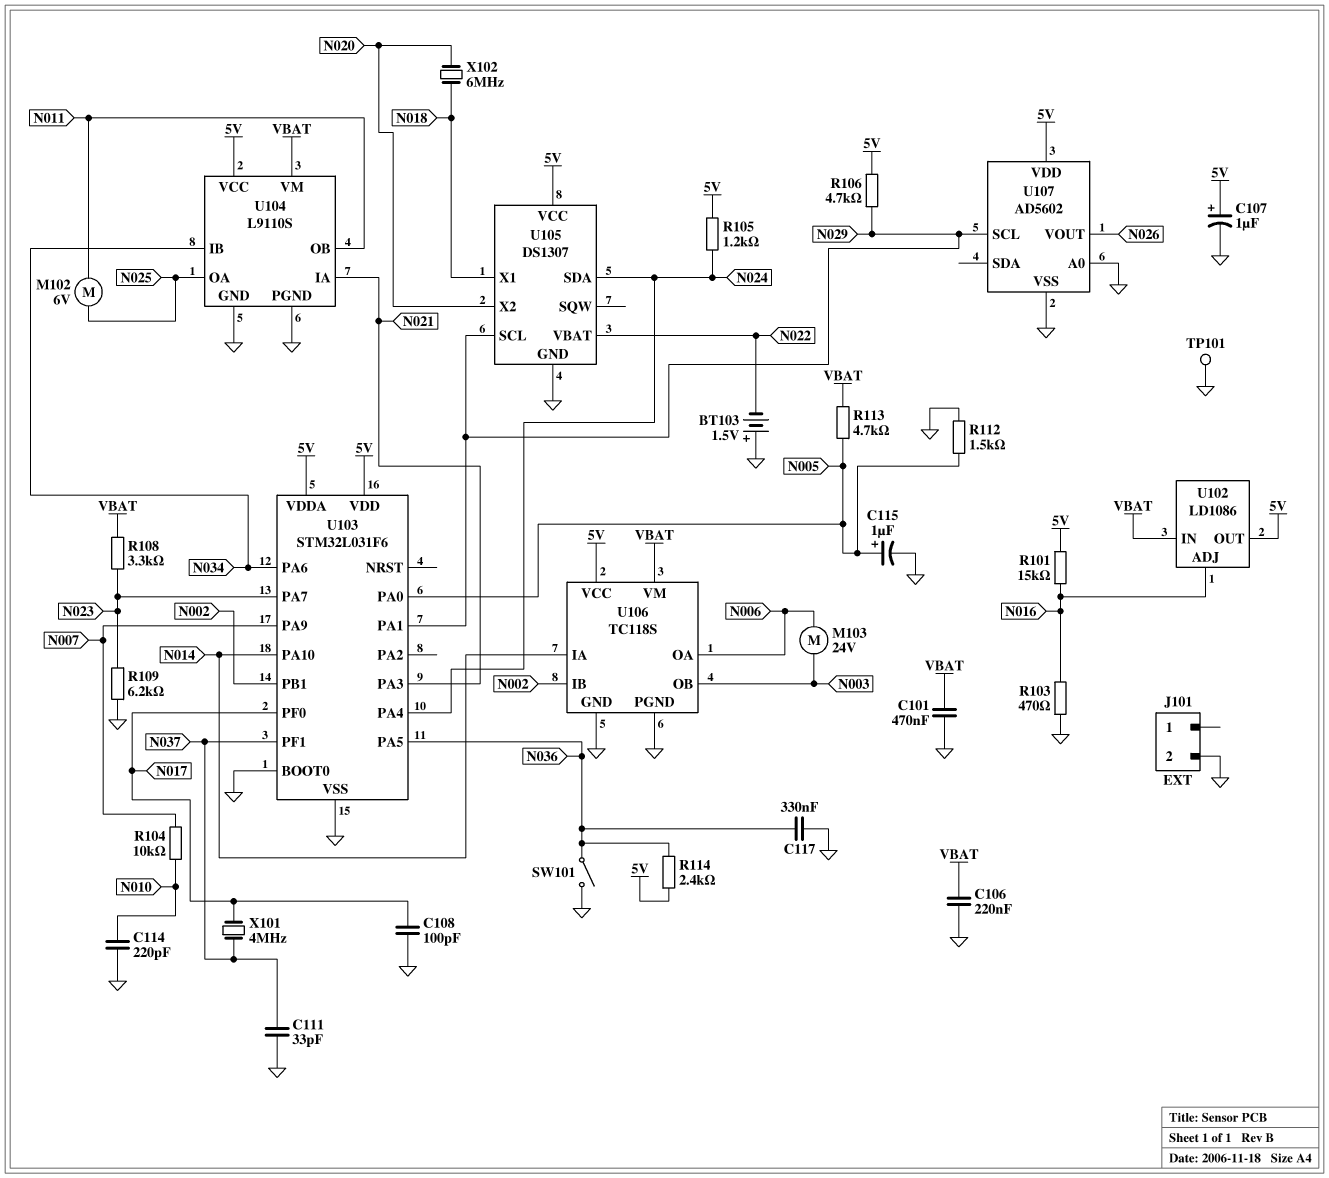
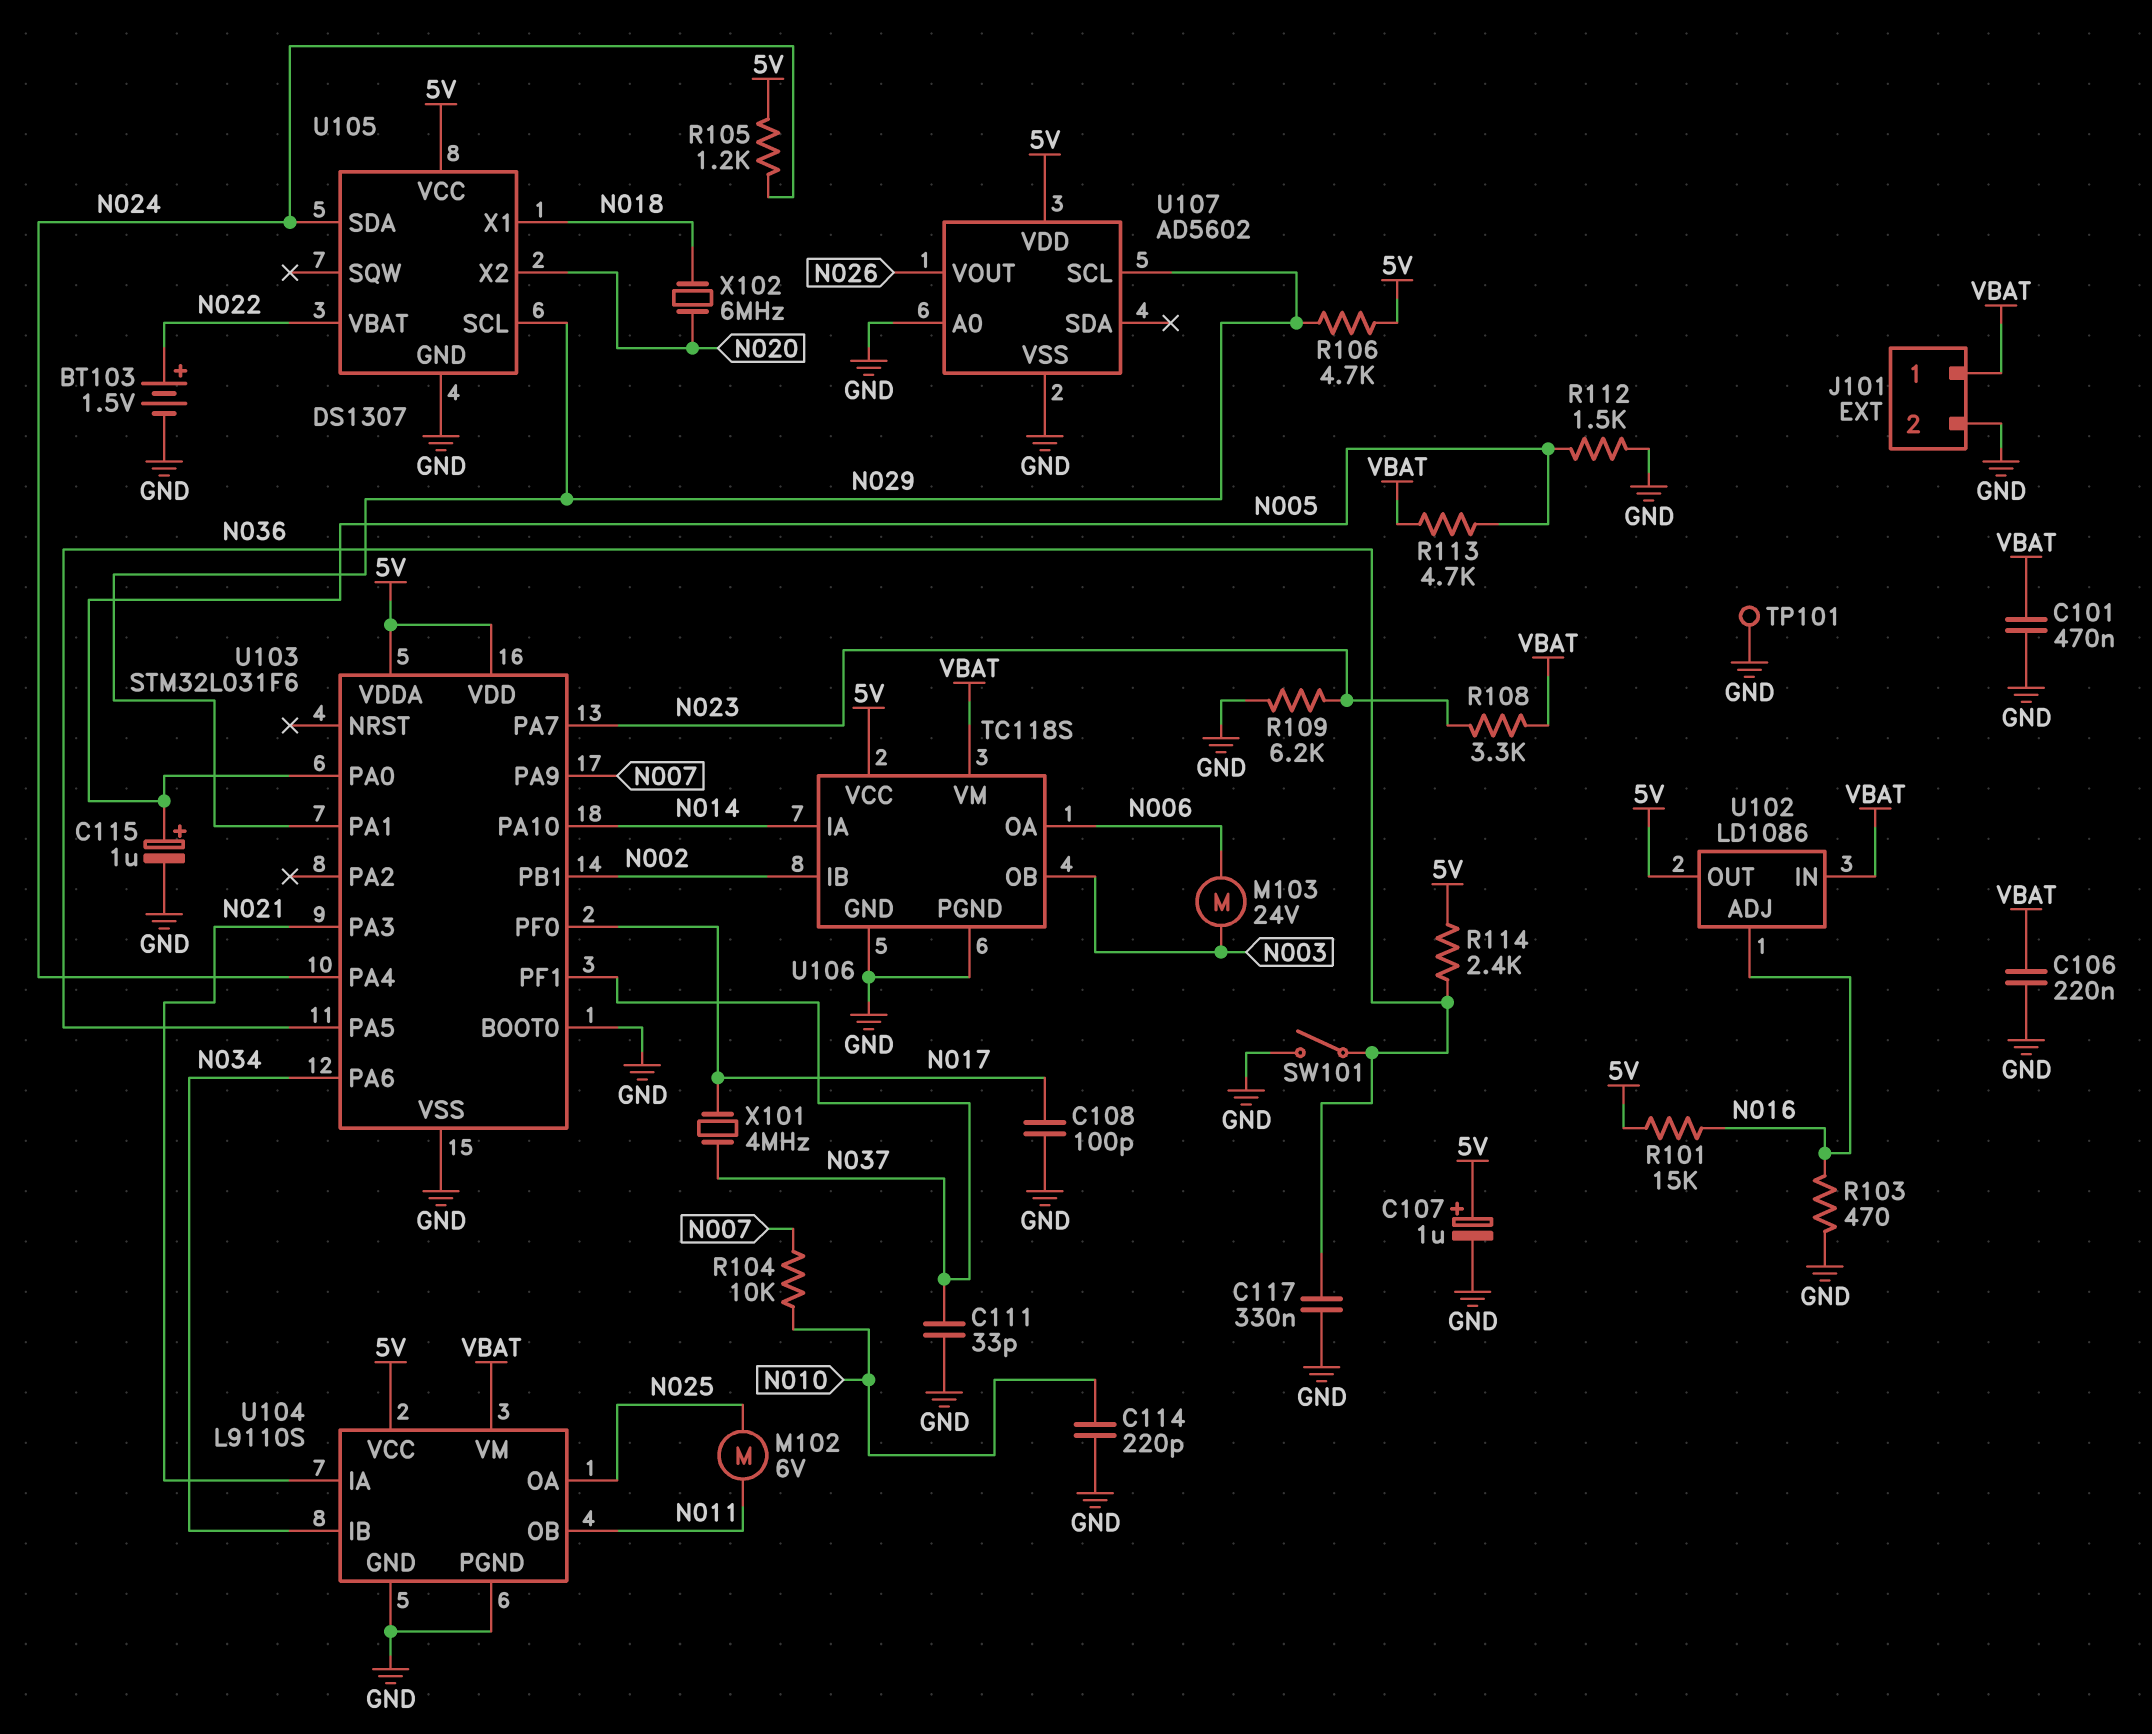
BT103: 1.5V (plus GND, minus N022) -> 1.5V (plus N022, minus GND)
J101 pin 1: none -> VBAT

